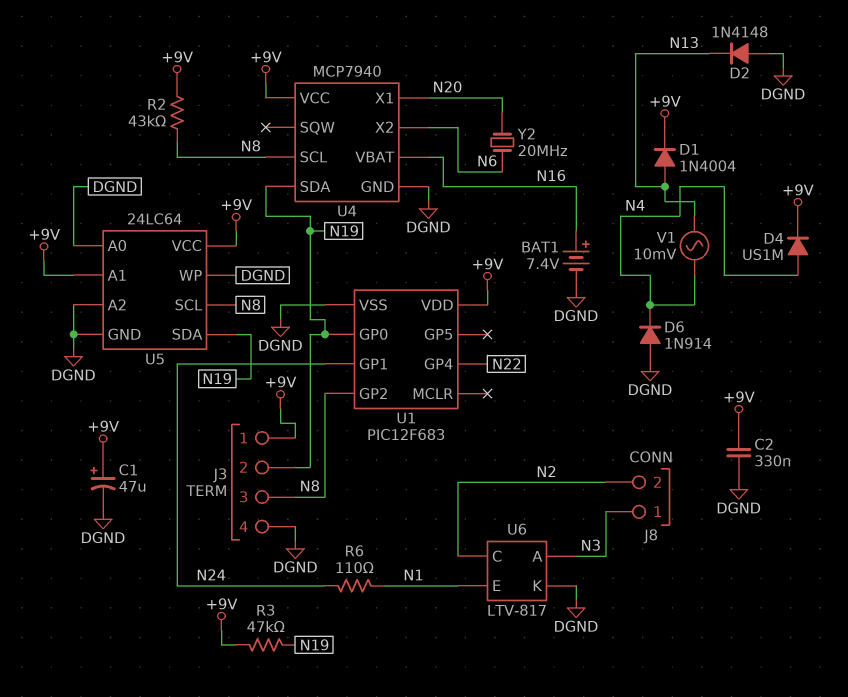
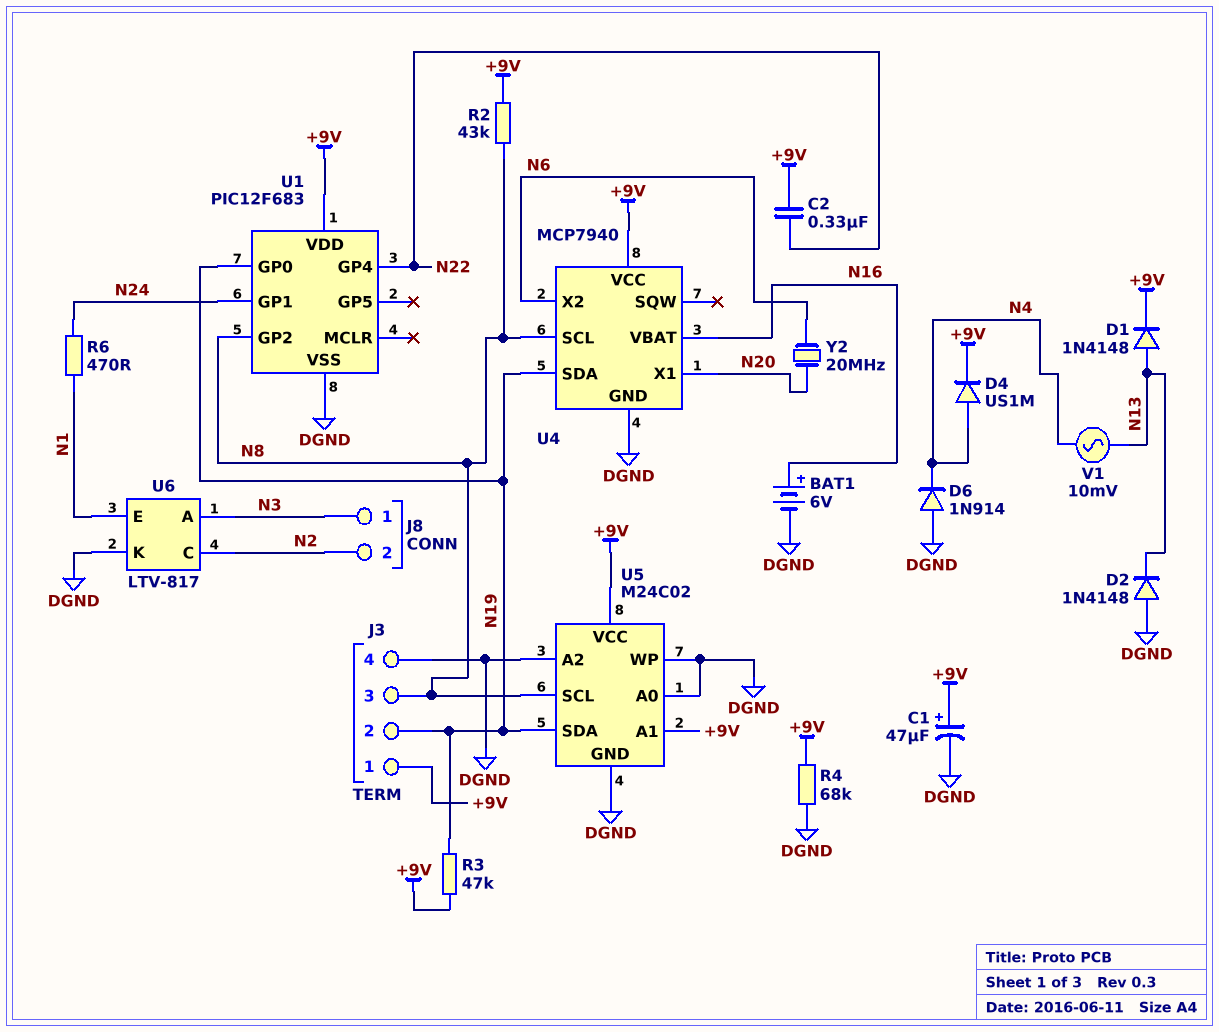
BAT1: 7.4V (plus N16, minus DGND) -> 6V (plus N16, minus DGND)
C2: 330nF (+9V, DGND) -> 330nF (+9V, N22)
D1: diode 1N4004 (A N13, K +9V) -> diode 1N4148 (A N13, K +9V)
R4: none -> 68k (+9V, DGND)
R6: 110 (N1, N24) -> 470 (N1, N24)
U5: 24LC64 -> M24C02

